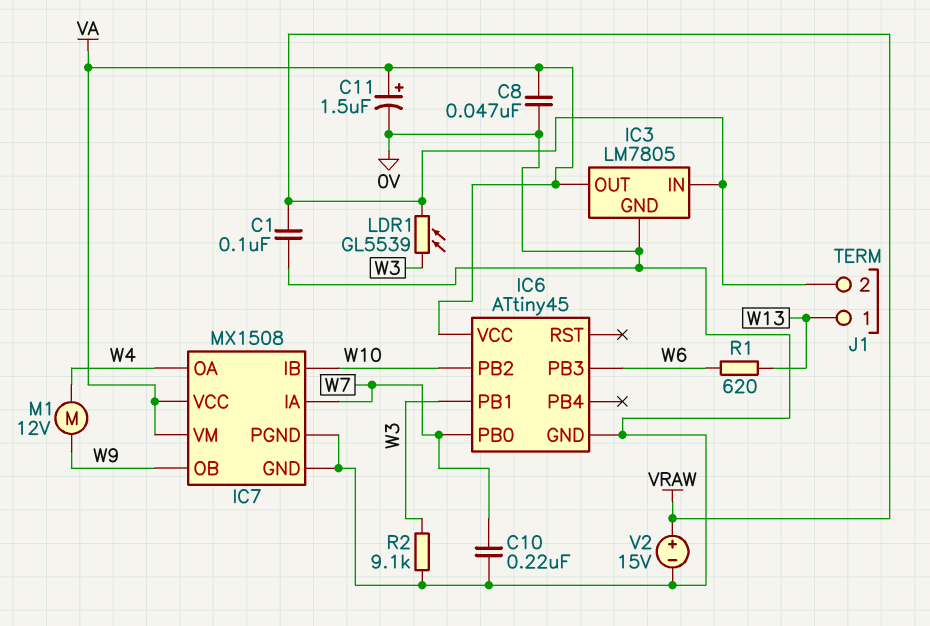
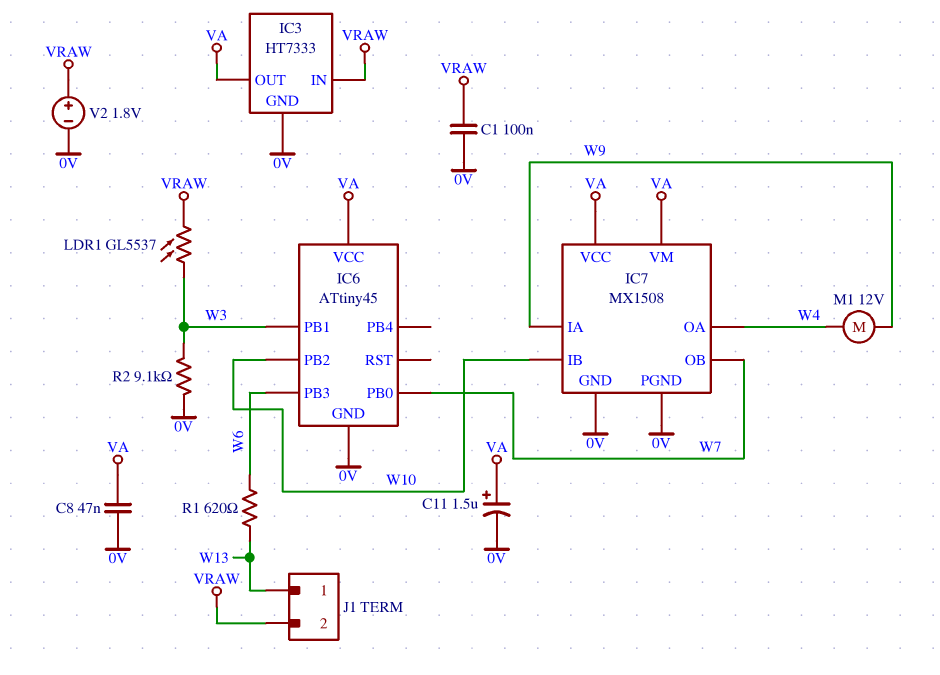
C10: 220nF (0V, W7) -> none
IC3: LM7805 -> HT7333
IC7 pin IA: W7 -> W9
IC7 pin OB: W9 -> W7
LDR1: GL5539 (VRAW, W3) -> GL5537 (VRAW, W3)
V2: 15V (plus VRAW, minus 0V) -> 1.8V (plus VRAW, minus 0V)

